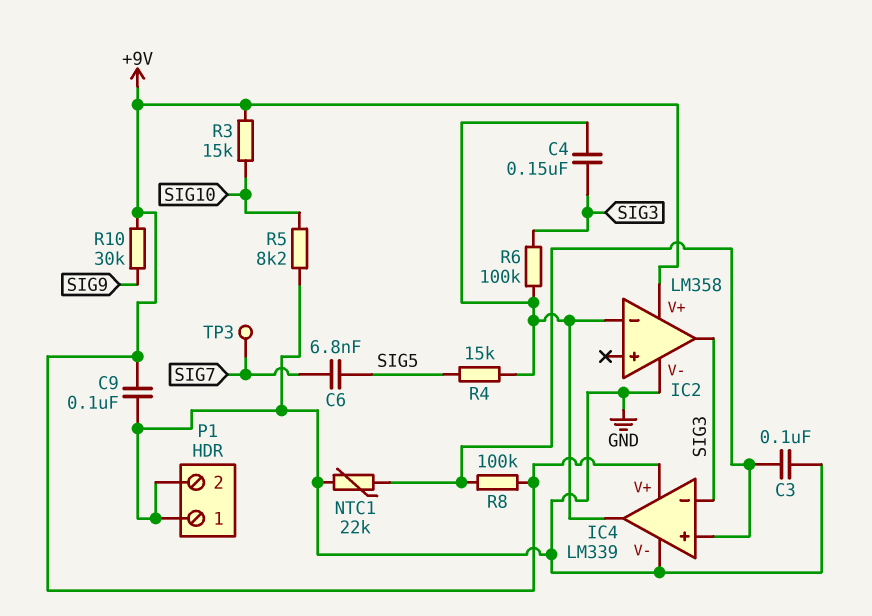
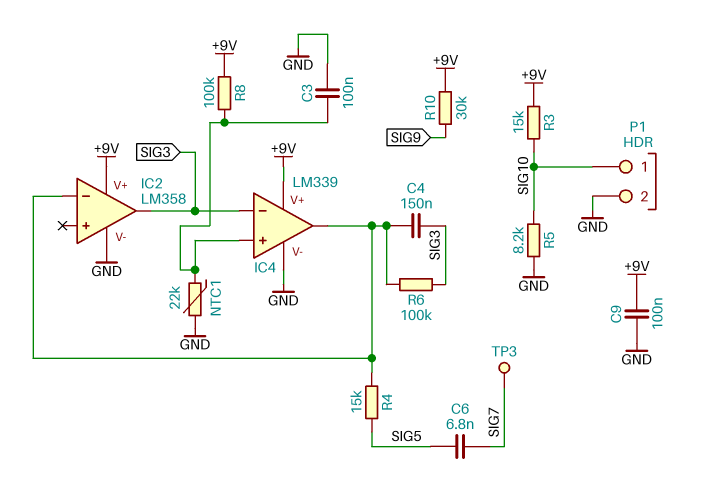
P1 pin 1: GND -> SIG10

